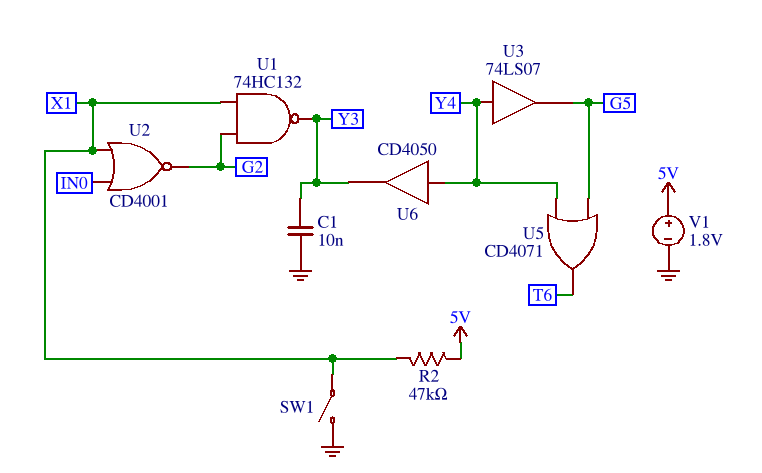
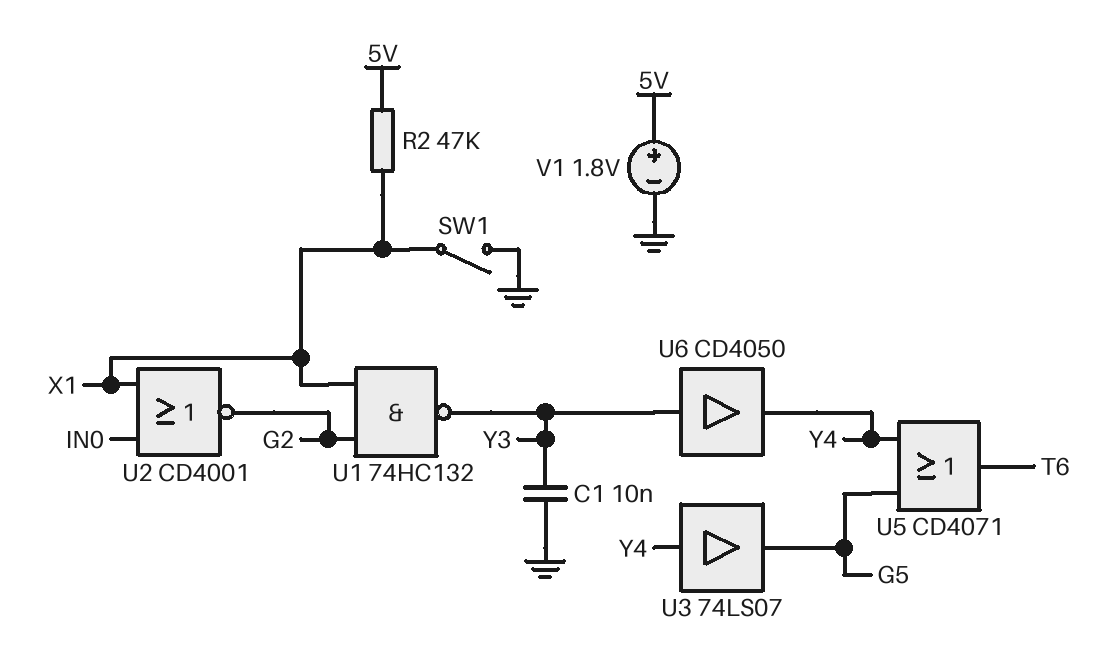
U6: buffer CD4050 (in Y4, out Y3) -> buffer CD4050 (in Y3, out Y4)

